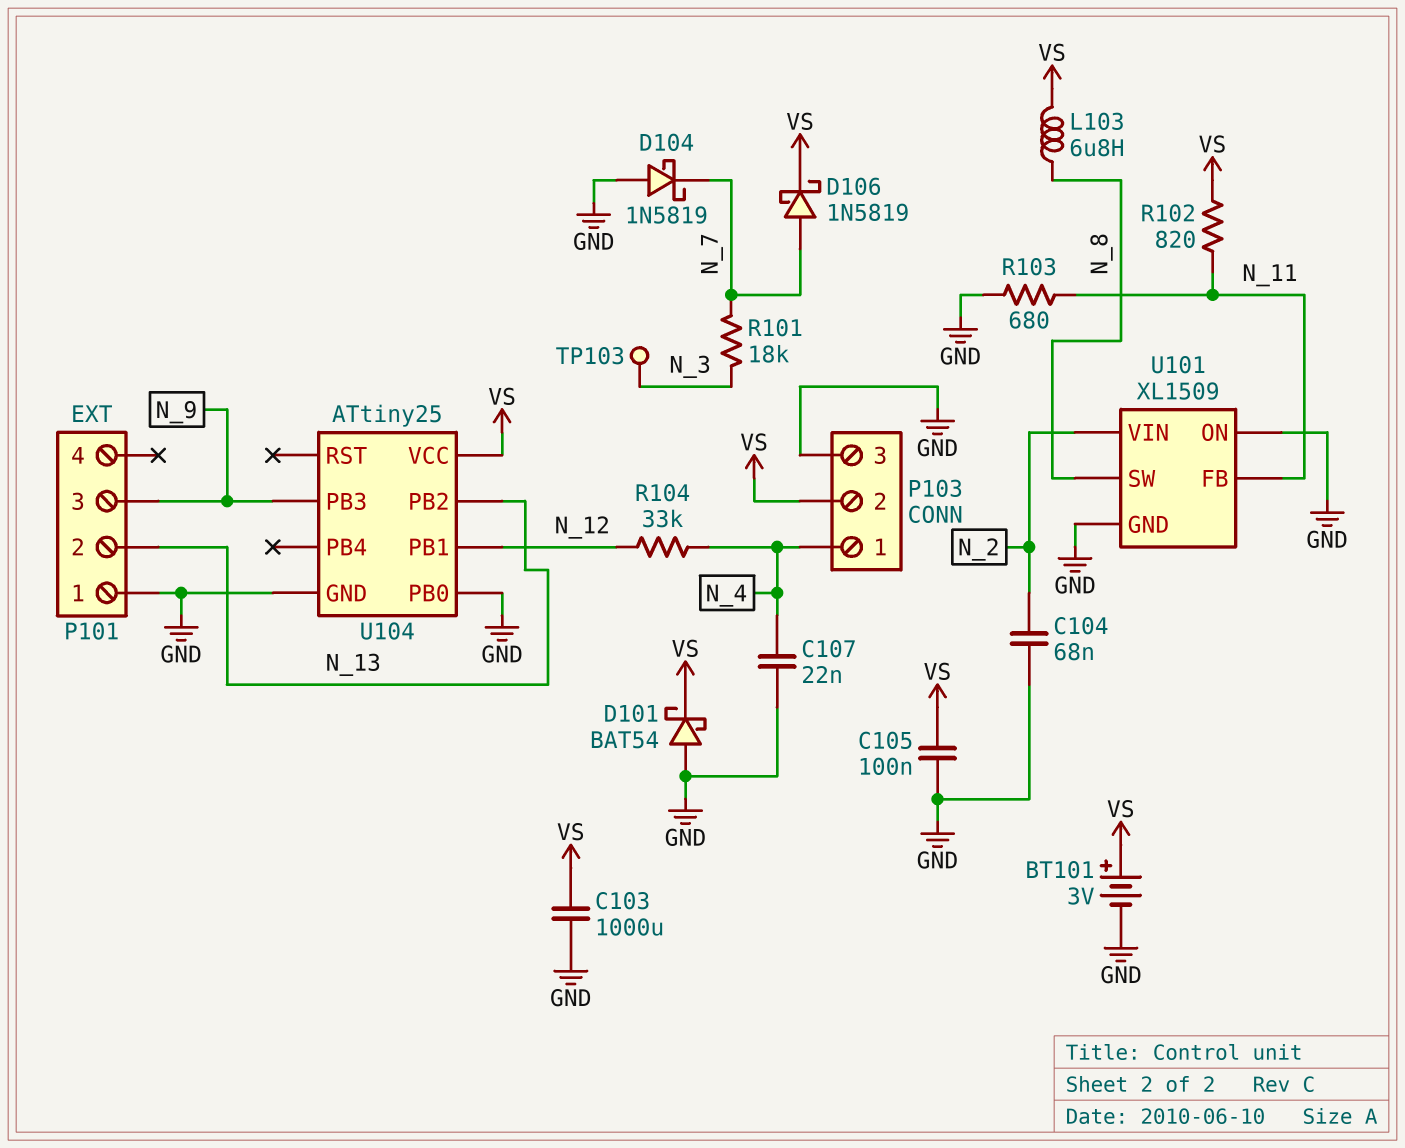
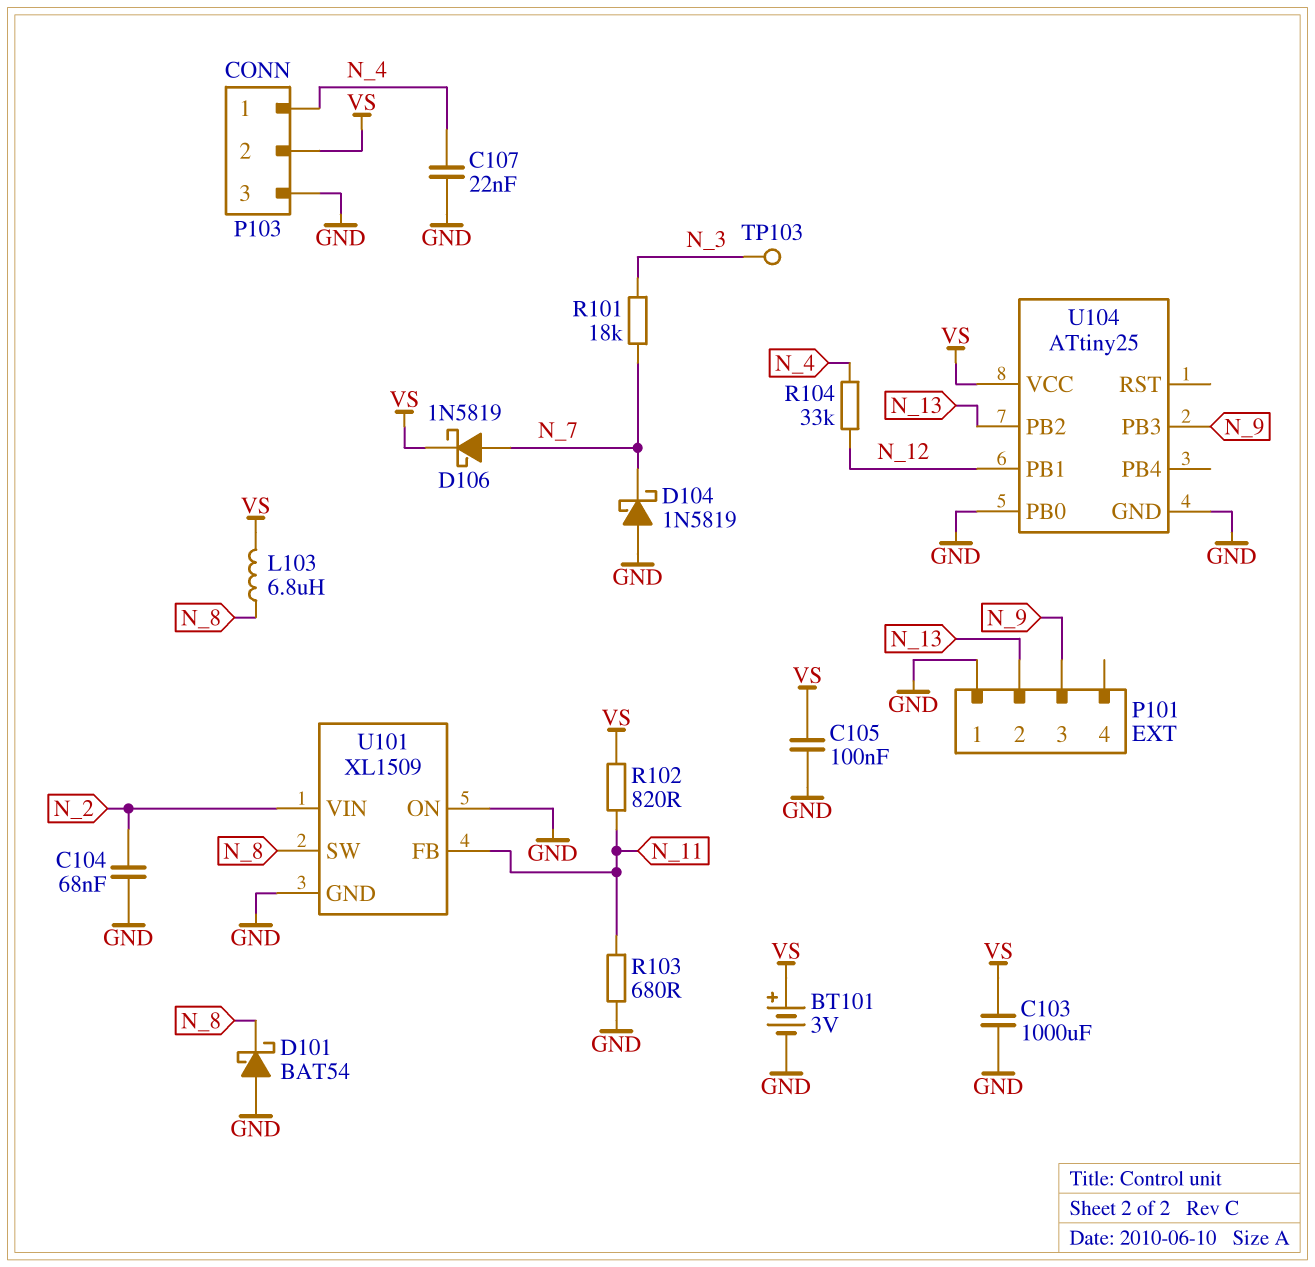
D101: schottky BAT54 (A GND, K VS) -> schottky BAT54 (A GND, K N_8)

